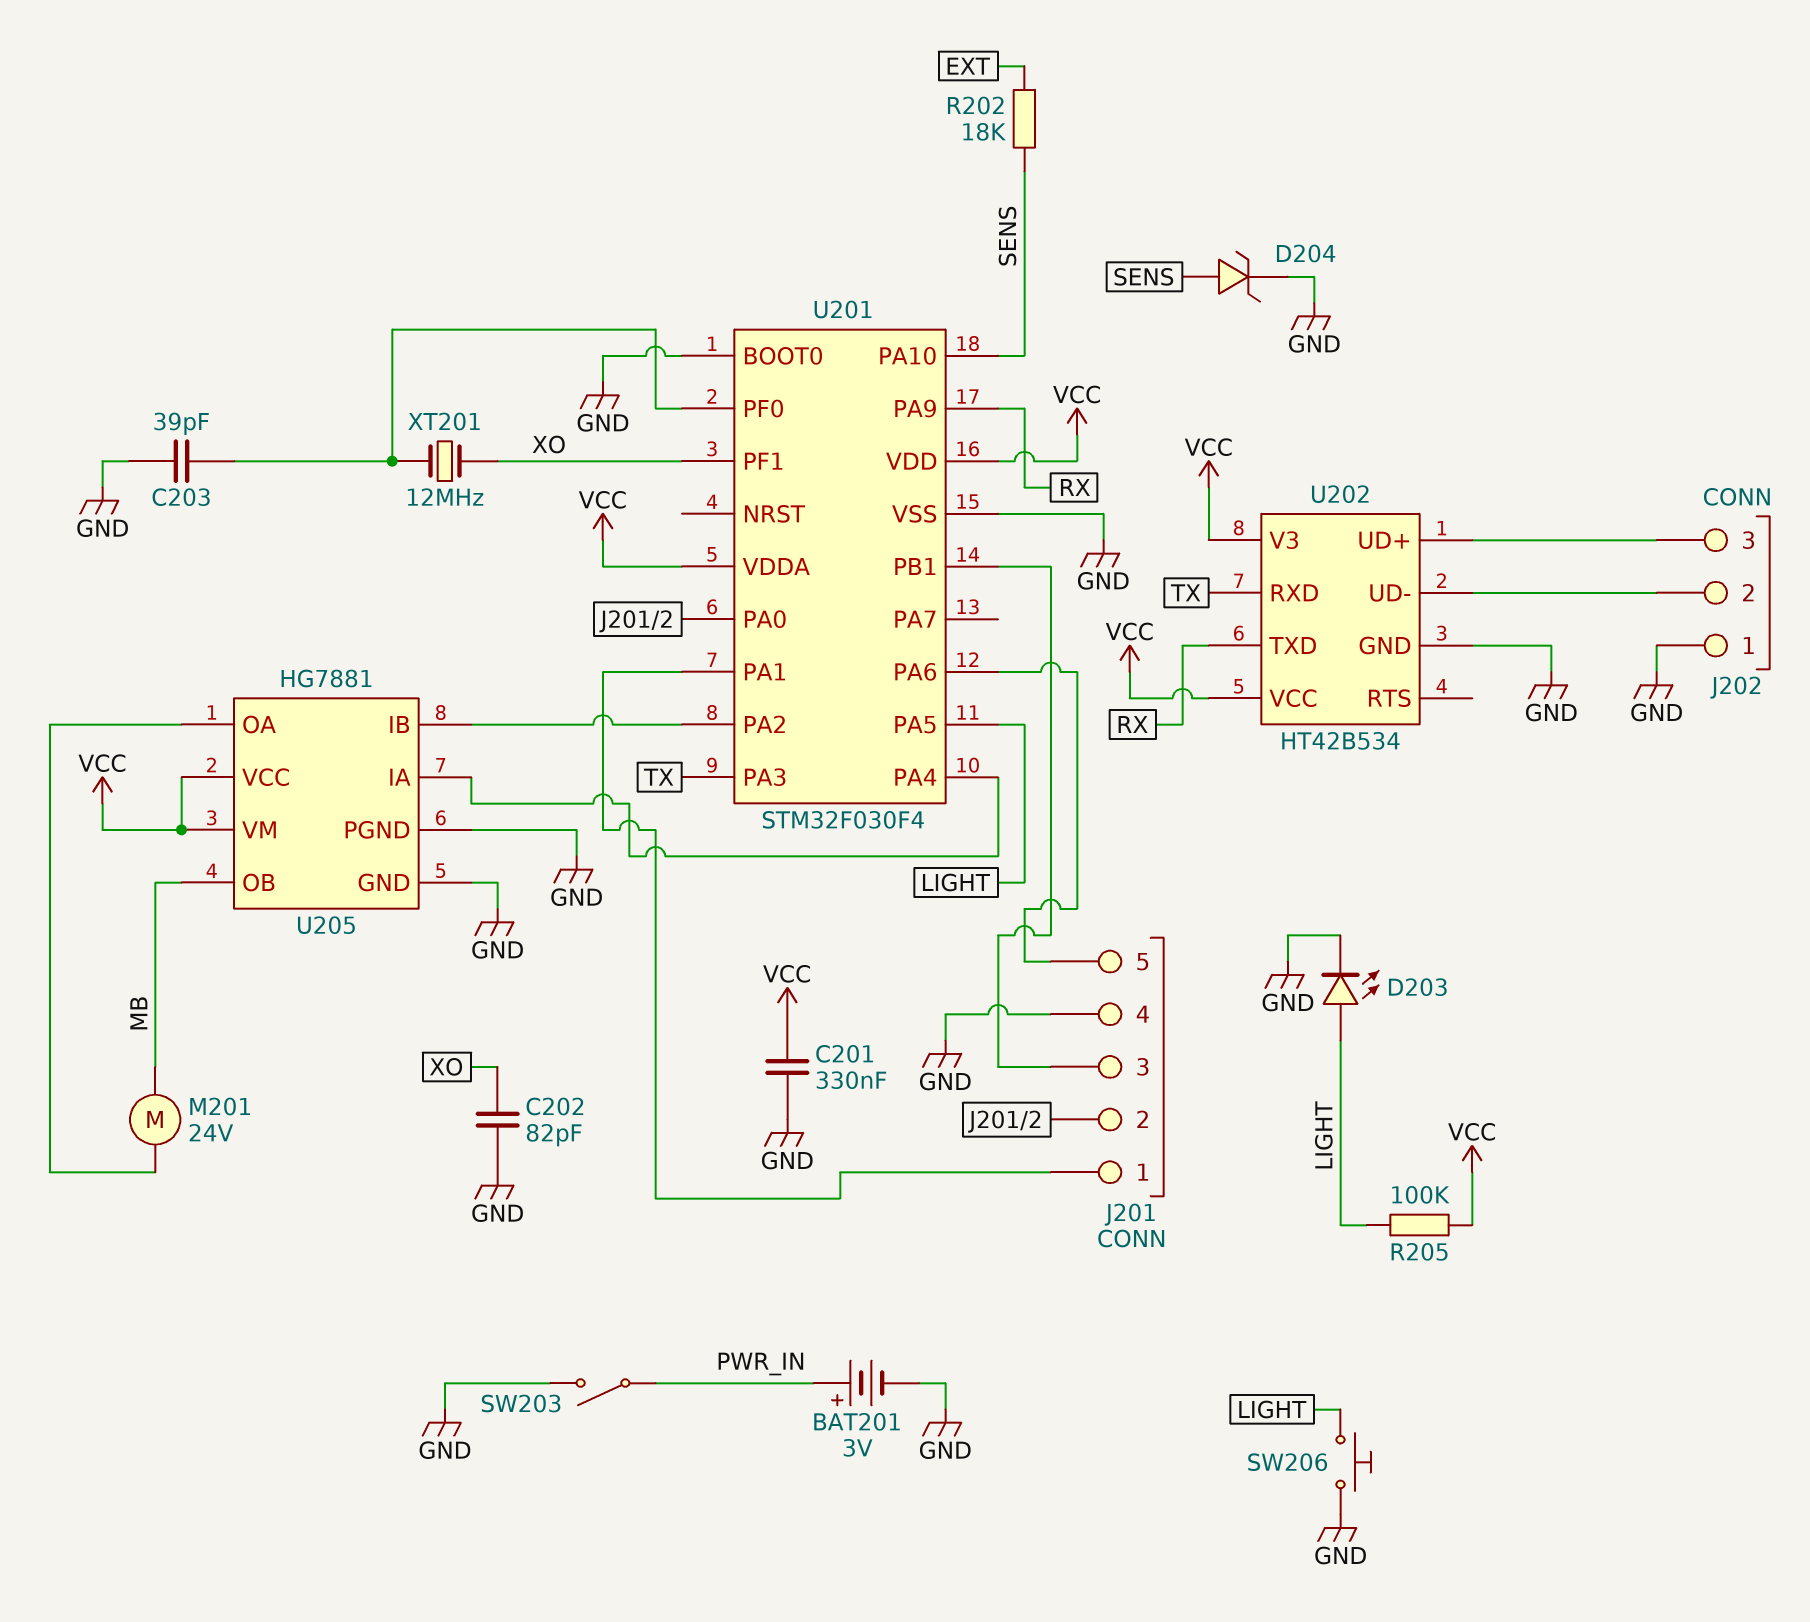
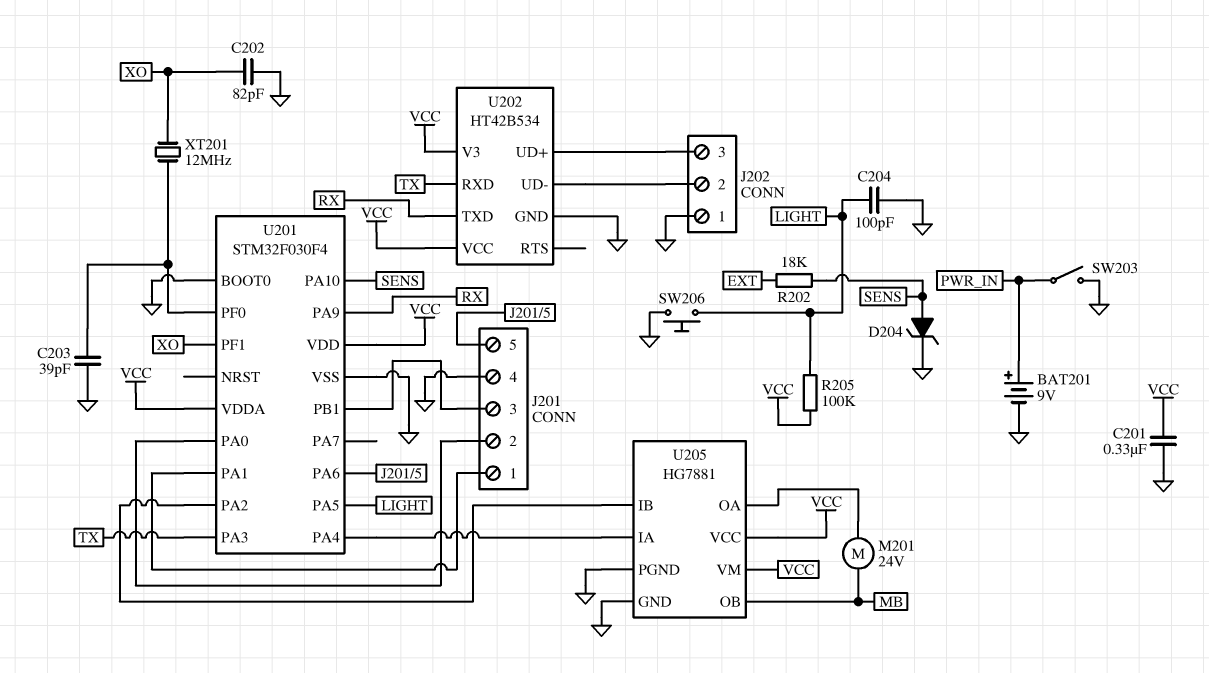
BAT201: 3V (plus PWR_IN, minus GND) -> 9V (plus PWR_IN, minus GND)
C204: none -> 100pF (GND, LIGHT)
D203: LED (A LIGHT, K GND) -> none

